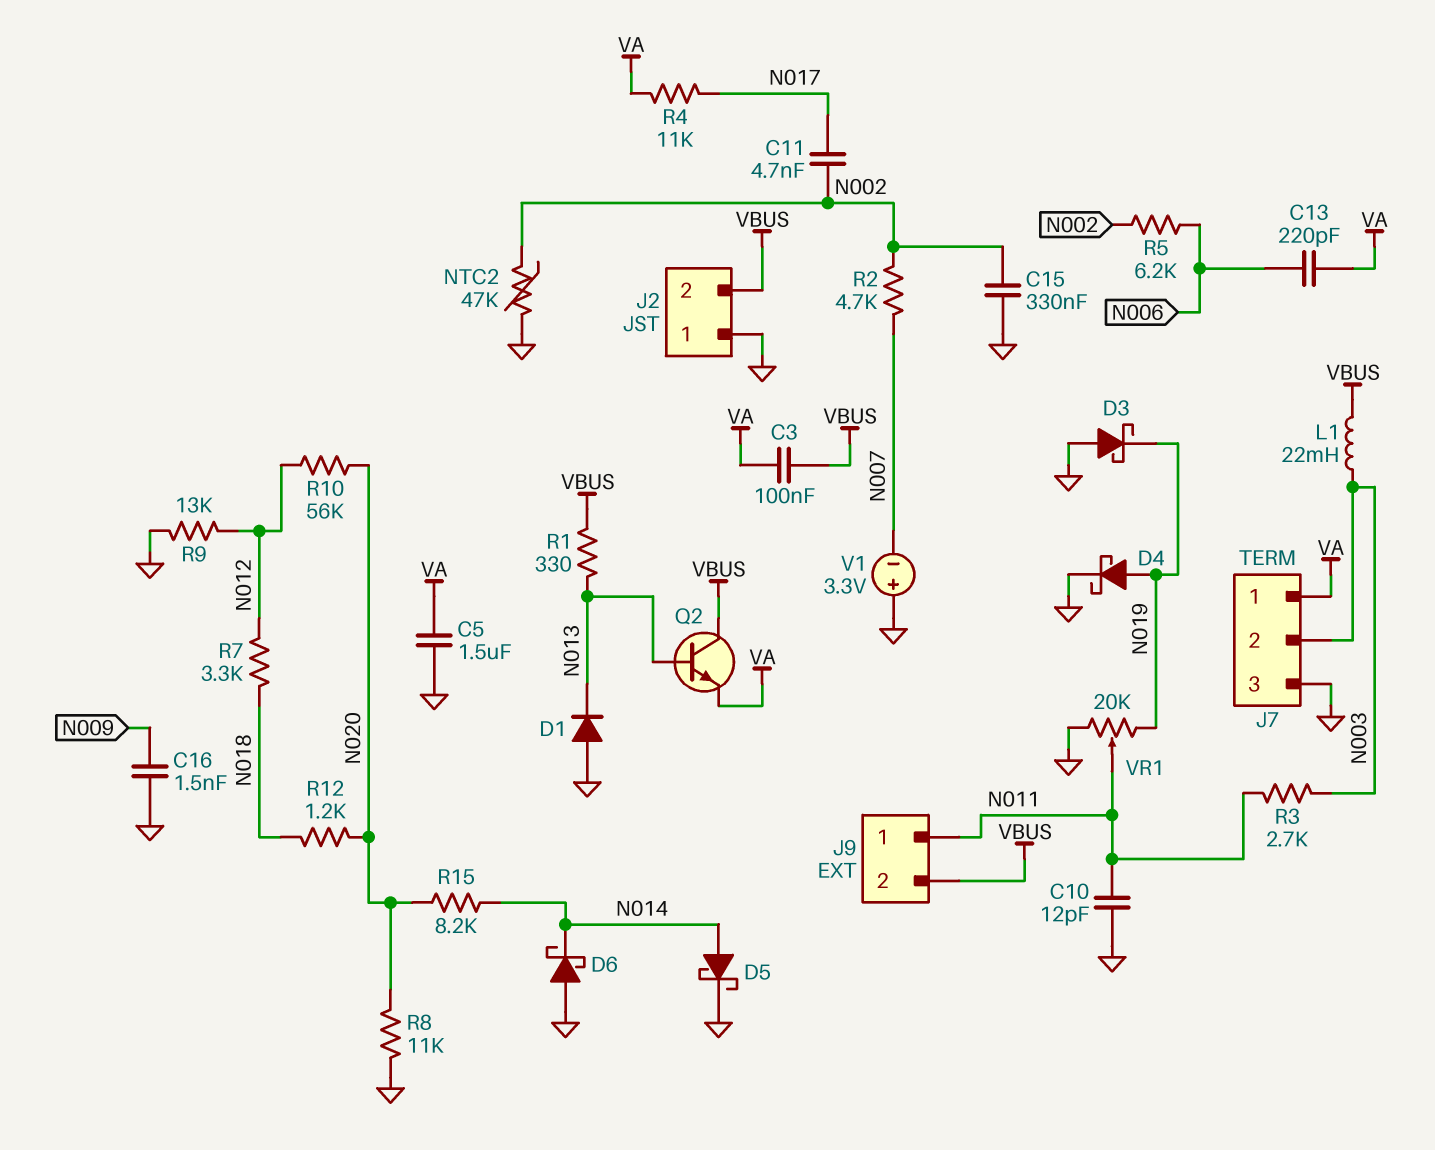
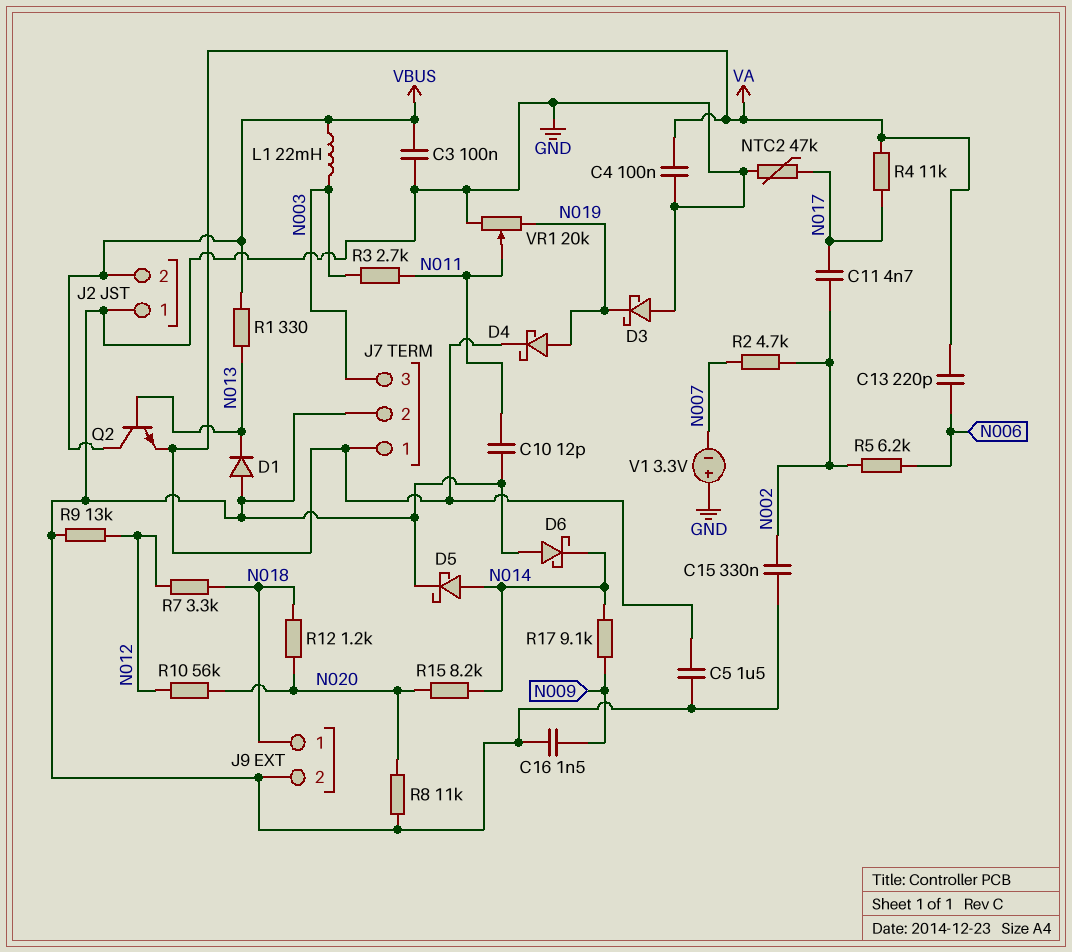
C3: 100nF (VA, VBUS) -> 100nF (GND, VBUS)
C4: none -> 100nF (GND, VA)
D4: schottky (A N019, K GND) -> schottky (A N019, K VA)
J7 pin 2: N003 -> GND
J7 pin 3: GND -> N003
J9 pin 1: N011 -> N018
J9 pin 2: VBUS -> GND
NTC2: 47k (GND, N002) -> 47k (GND, N017)
R17: none -> 9.1k (N009, N014)

